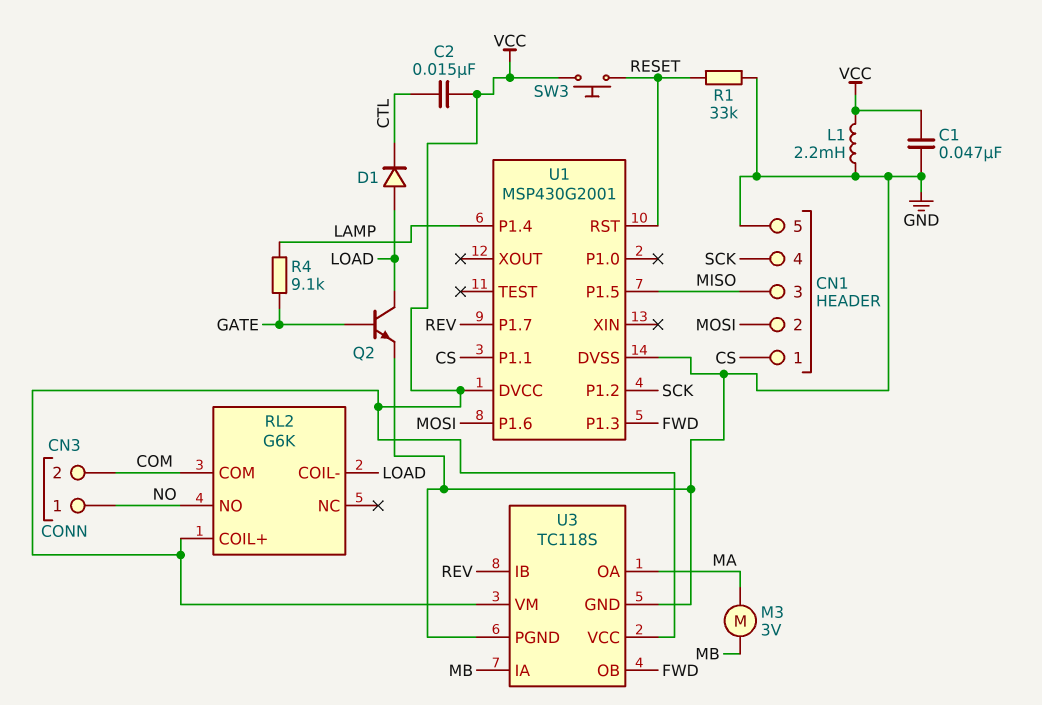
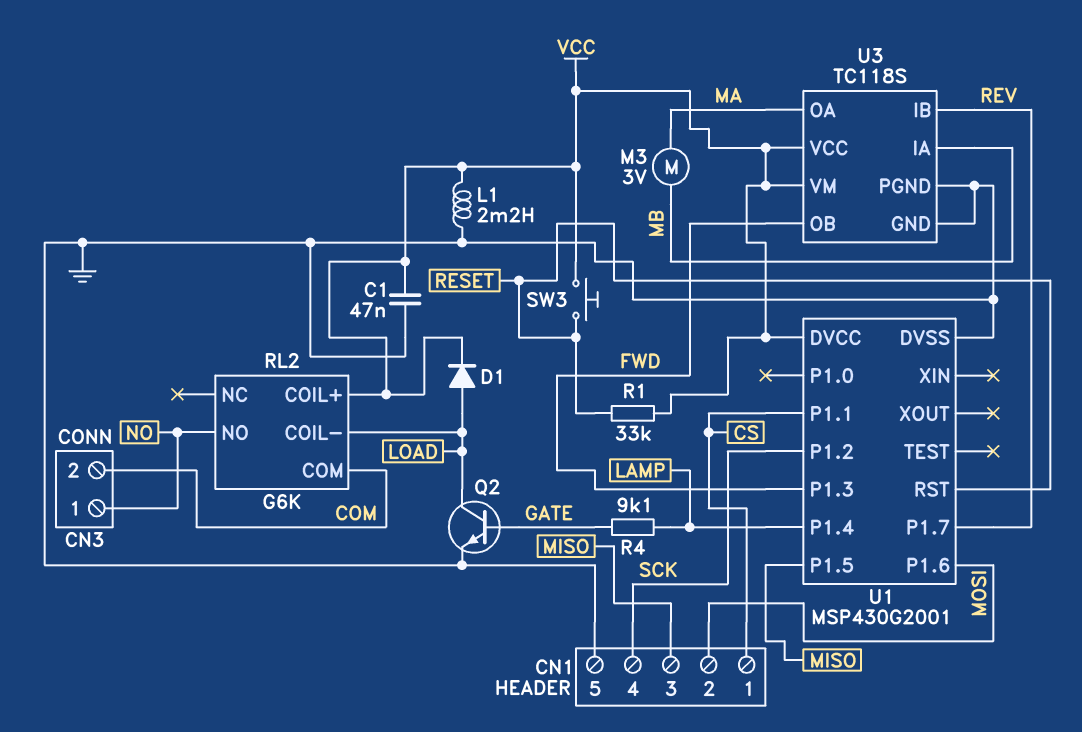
C2: 15nF (CTL, VCC) -> none
D1: diode (A LOAD, K CTL) -> diode (A LOAD, K VCC)
R1: 33k (GND, RESET) -> 33k (RESET, VCC)

